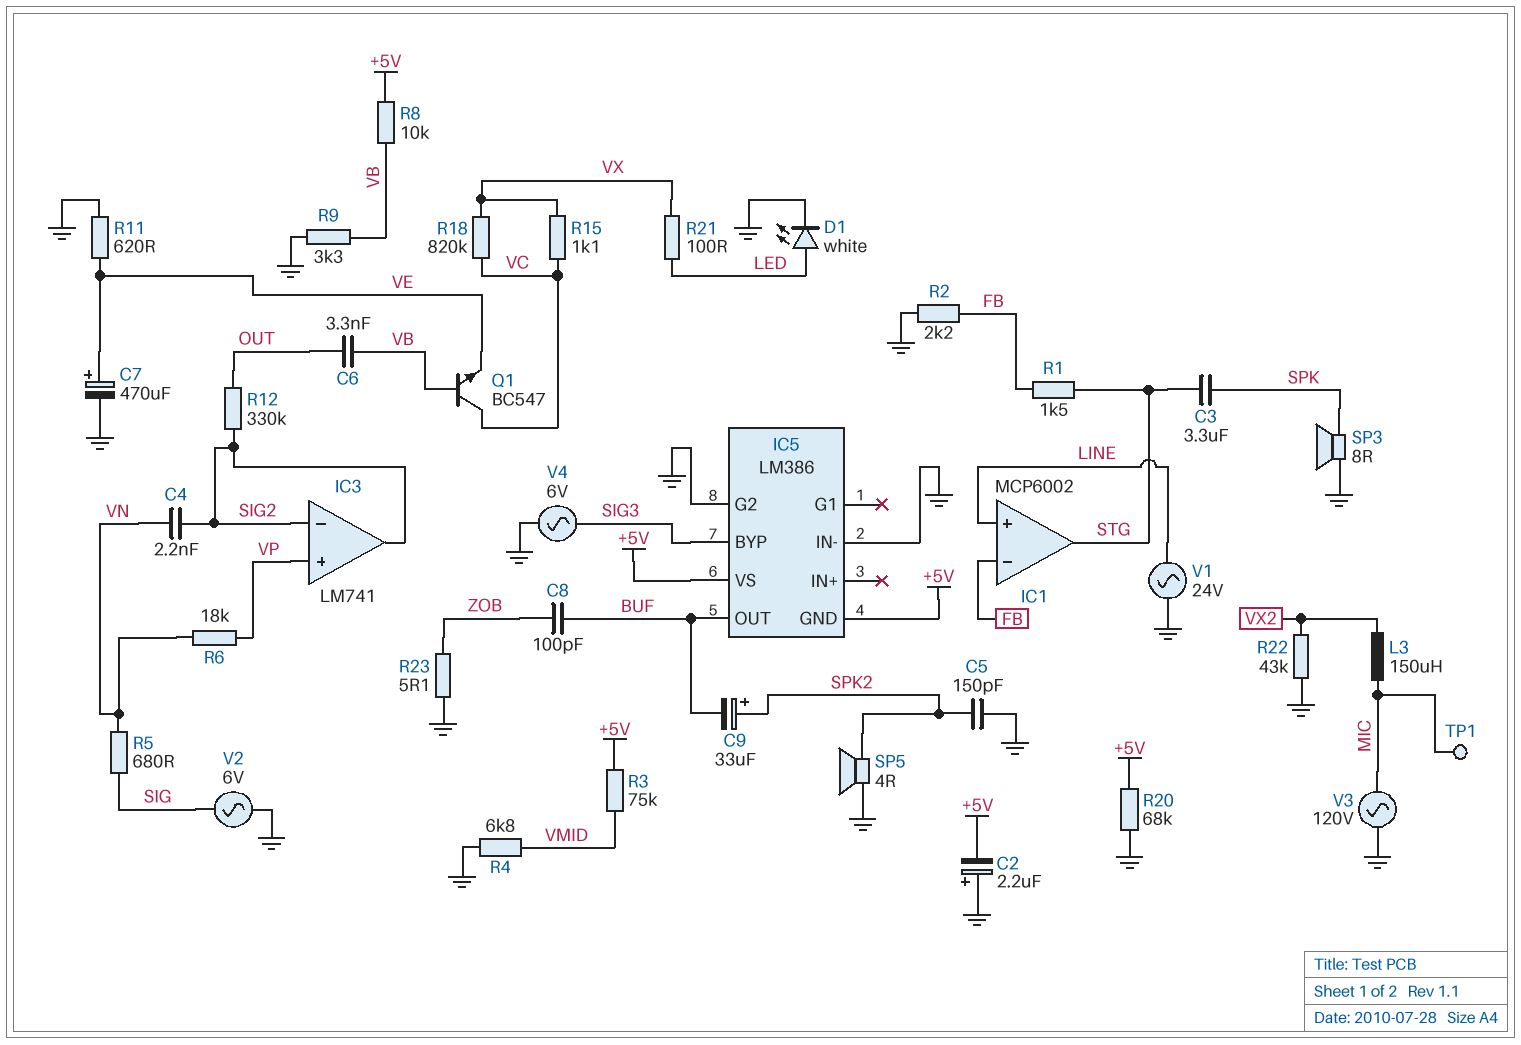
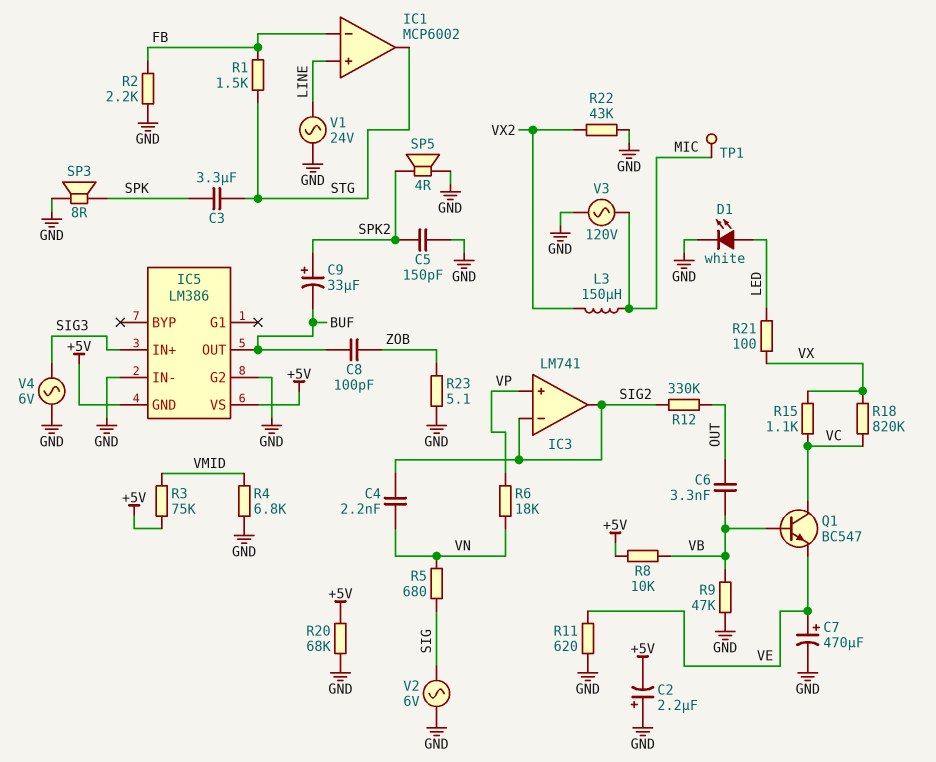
IC5 pin BYP: SIG3 -> none
IC5 pin IN+: none -> SIG3
R9: 3.3k (GND, VB) -> 47k (GND, VB)

